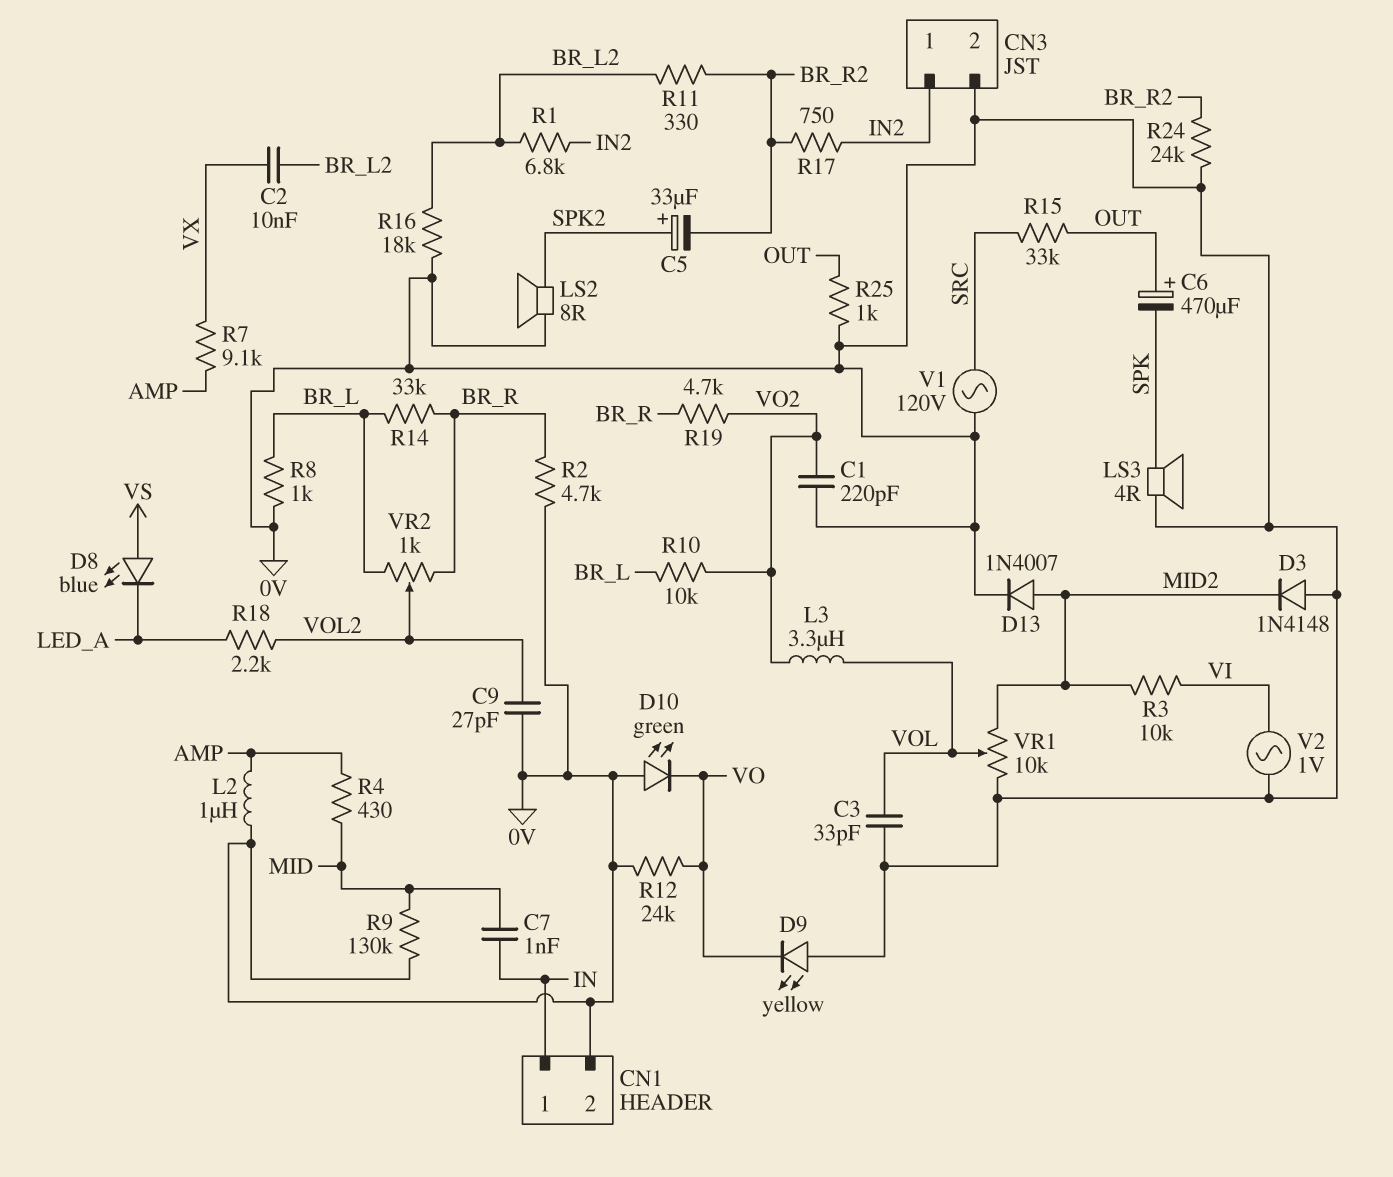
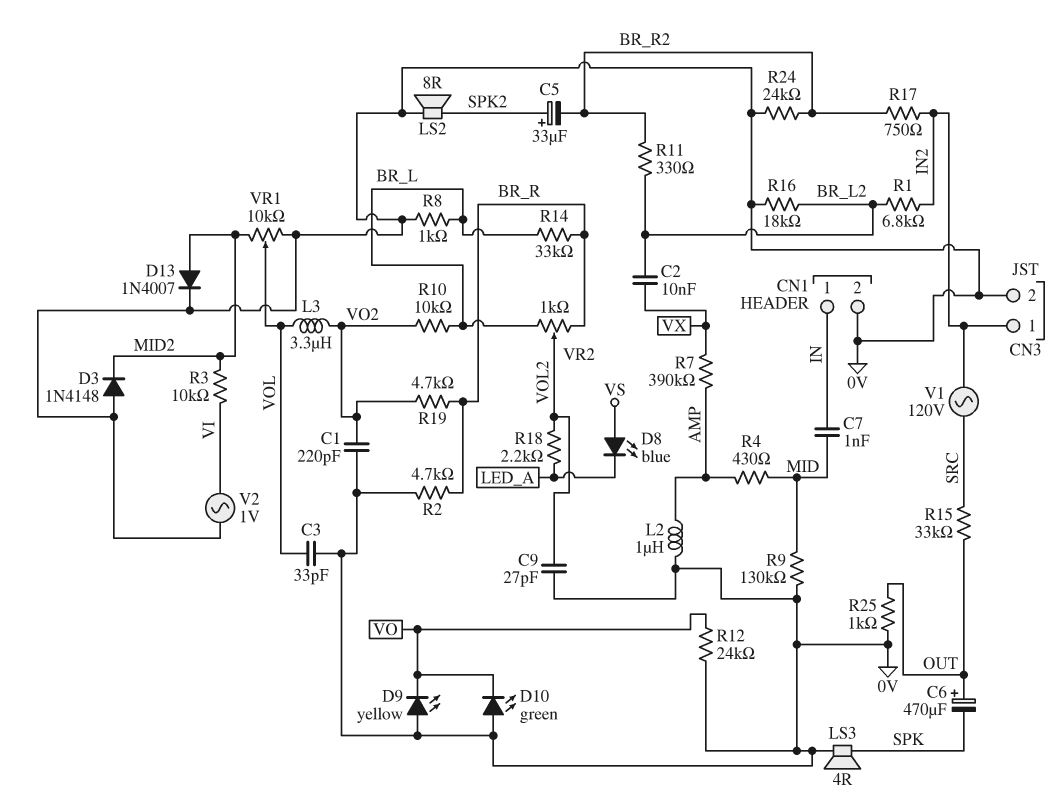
R7: 9.1k (AMP, VX) -> 390k (AMP, VX)
V1: AC 120V (0V, SRC) -> AC 120V (IN2, SRC)

